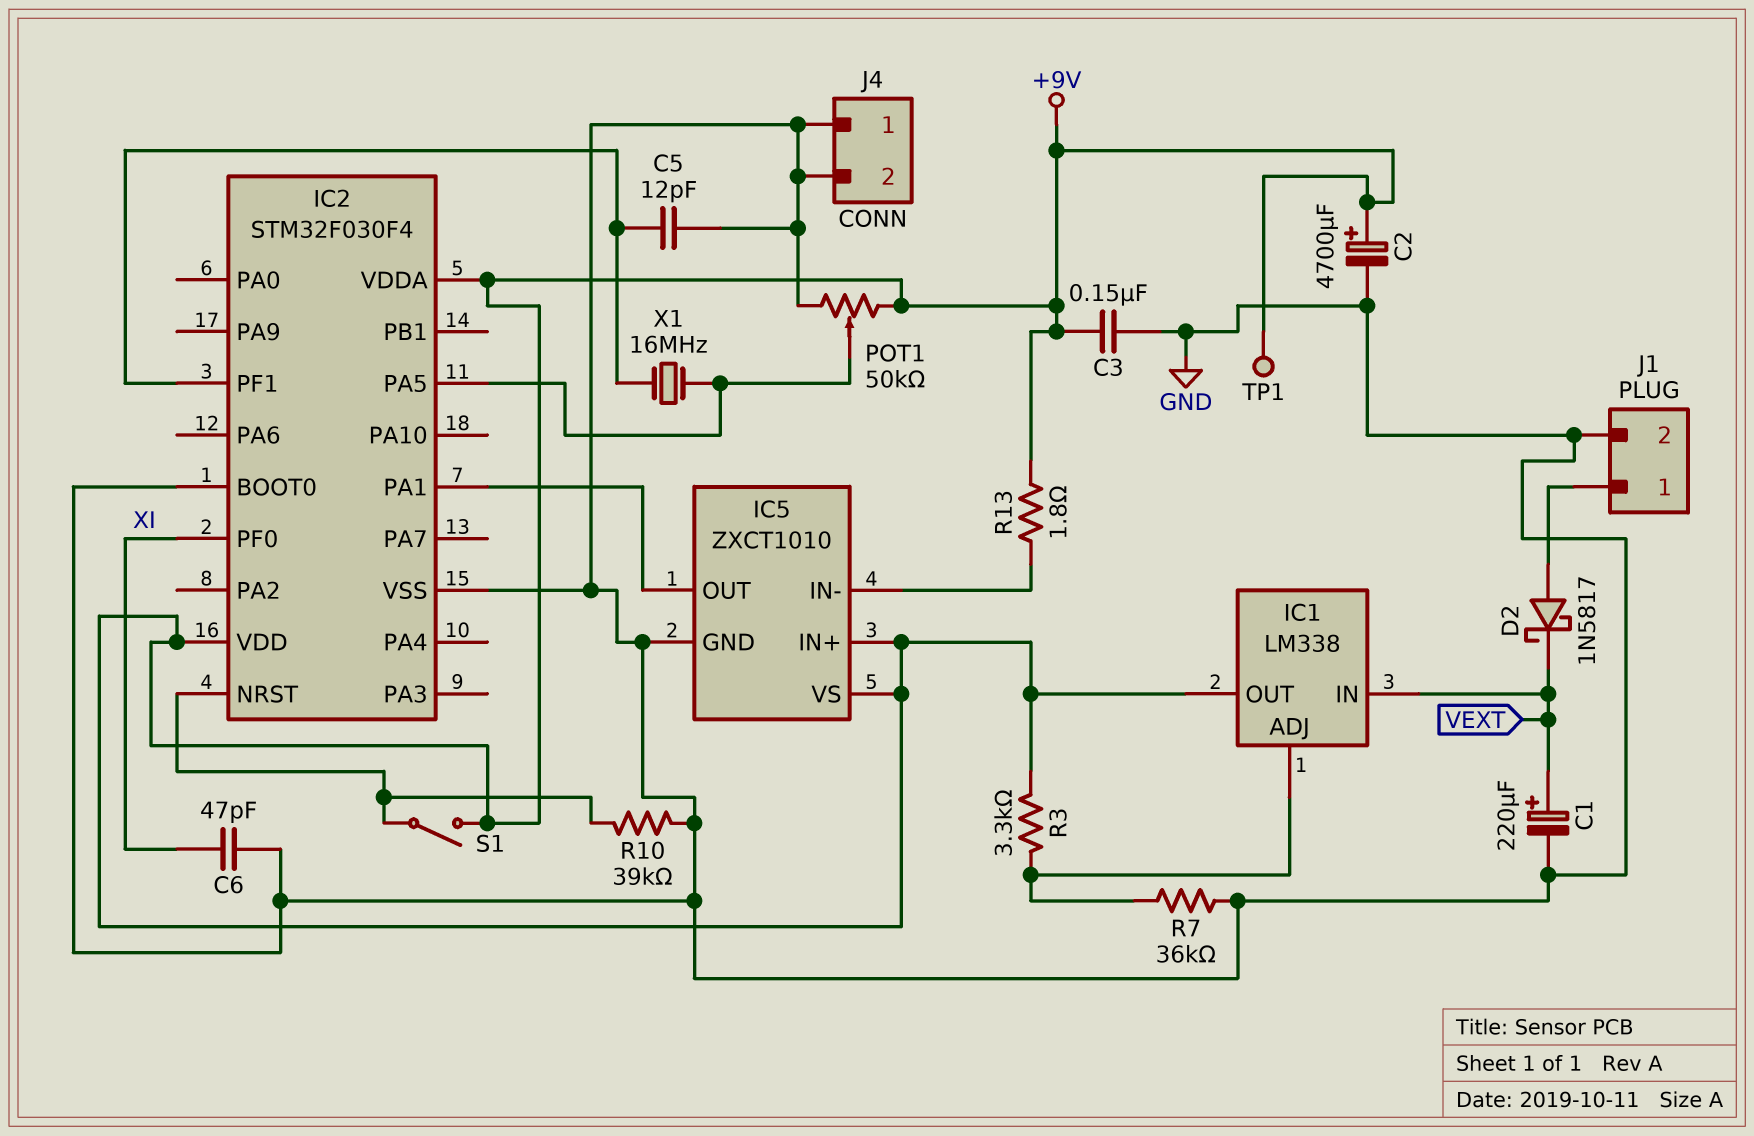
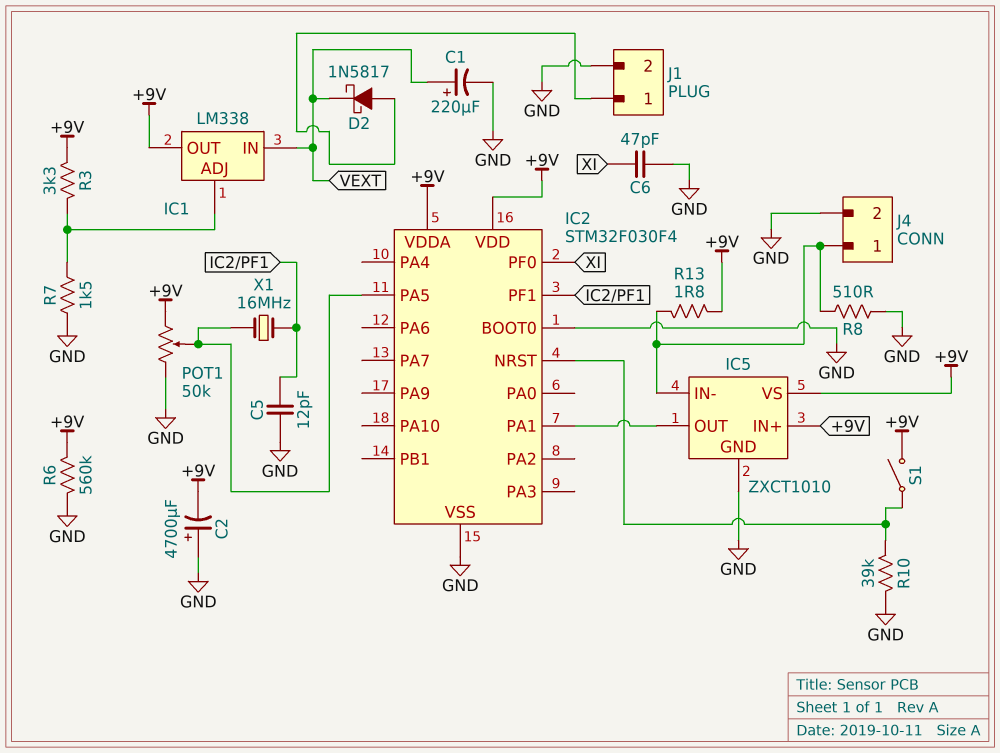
C2: 4700uF (plus +9V, minus GND) -> 4700uF (plus GND, minus +9V)
C3: 150nF (+9V, GND) -> none
J4 pin 1: GND -> IC5/IN-
R6: none -> 560k (+9V, GND)
R7: 36k (GND, IC1/ADJ) -> 1.5k (GND, IC1/ADJ)
R8: none -> 510 (GND, IC5/IN-)
TP1: test point (+9V) -> none

